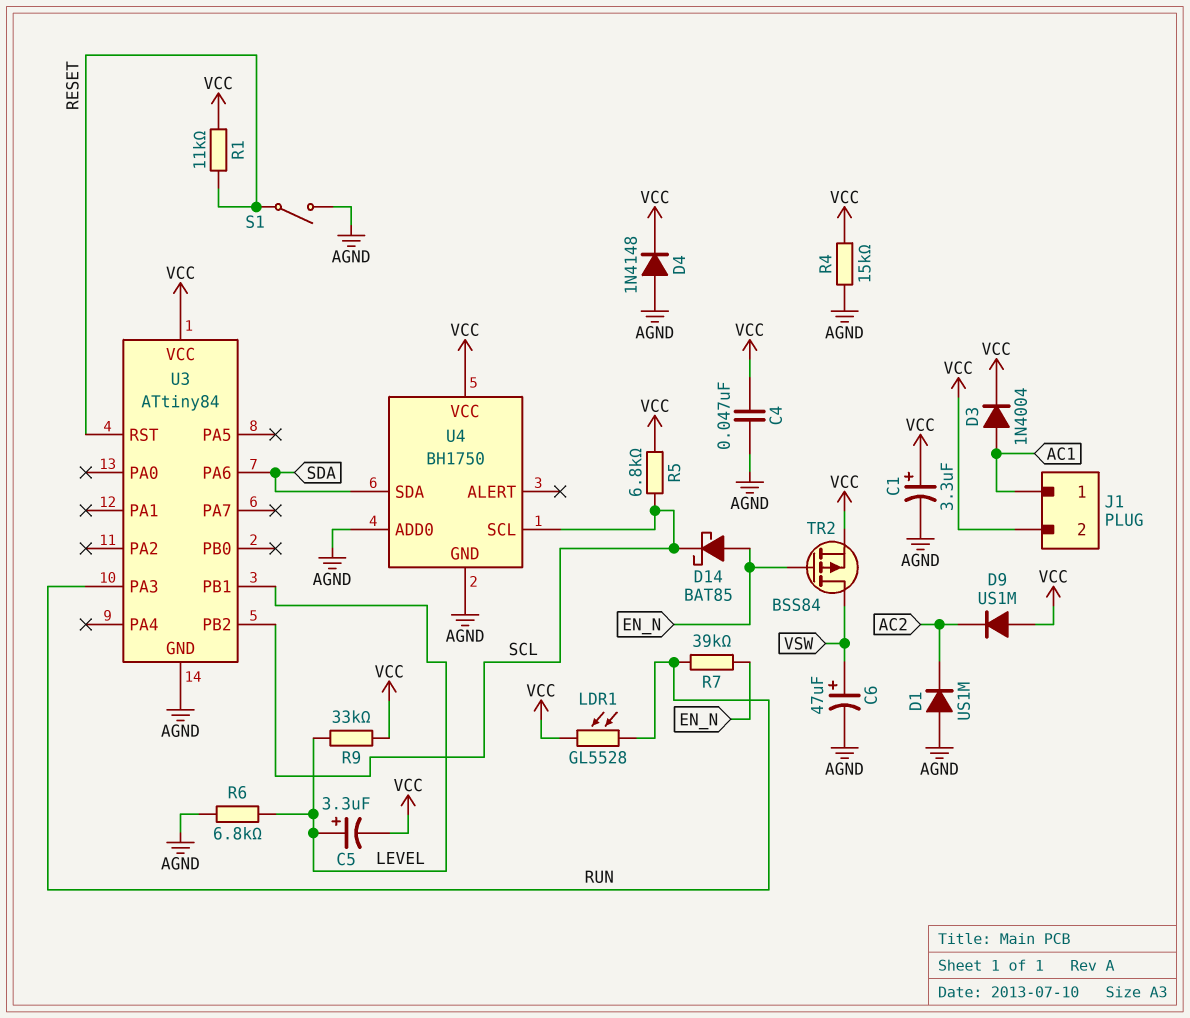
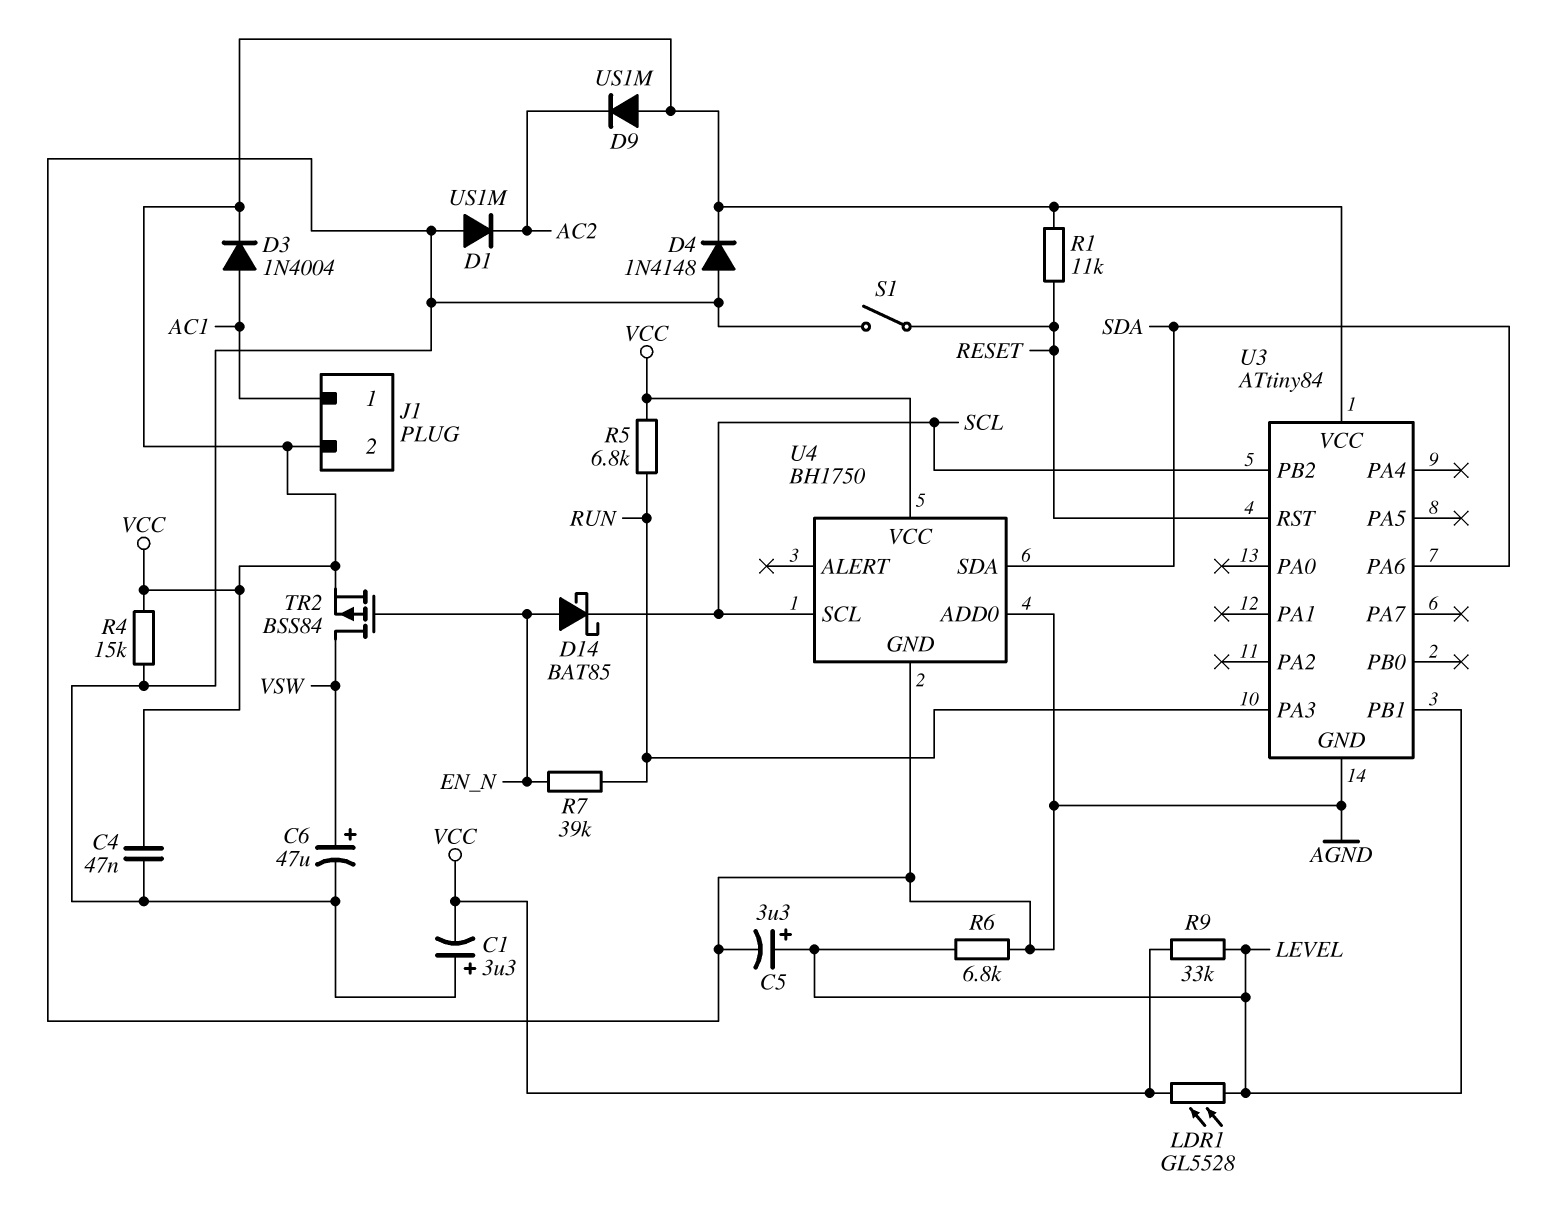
C1: 3.3uF (plus VCC, minus AGND) -> 3.3uF (plus AGND, minus VCC)
C5: 3.3uF (plus LEVEL, minus VCC) -> 3.3uF (plus LEVEL, minus AGND)
LDR1: GL5528 (RUN, VCC) -> GL5528 (LEVEL, VCC)
R5: 6.8k (SCL, VCC) -> 6.8k (RUN, VCC)

